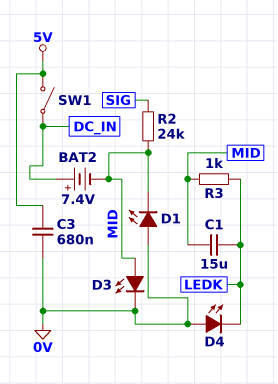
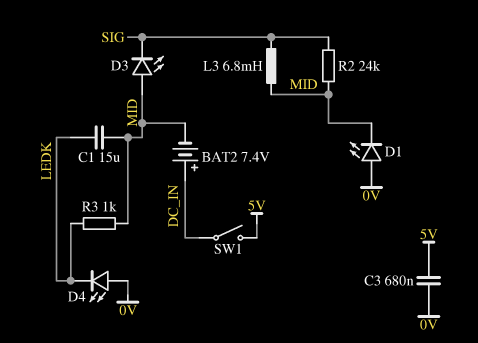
D3: LED (A MID, K 0V) -> LED (A MID, K SIG)
L3: none -> 6.8mH (MID, SIG)

